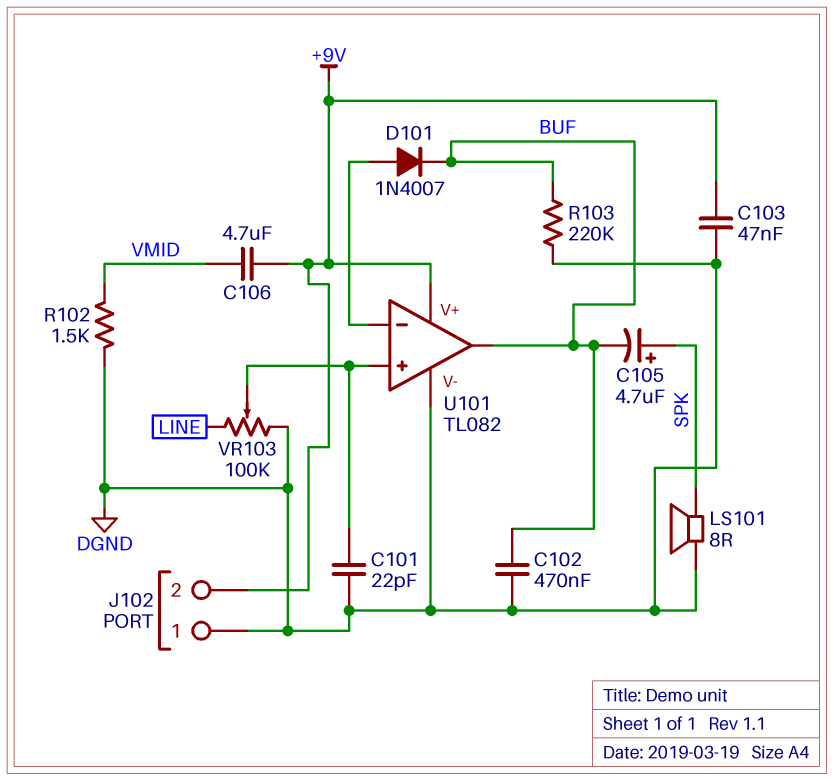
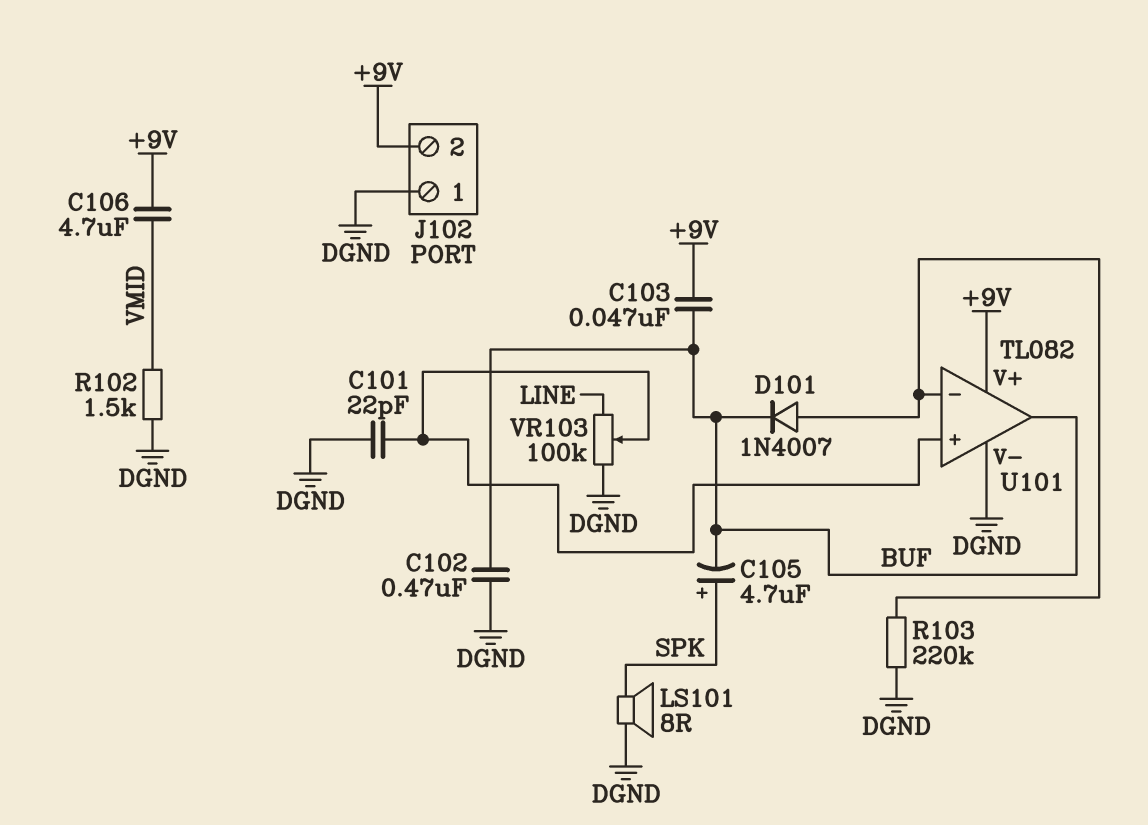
C103: 47nF (+9V, DGND) -> 47nF (+9V, BUF)
R103: 220k (BUF, DGND) -> 220k (DGND, U101/in-)

